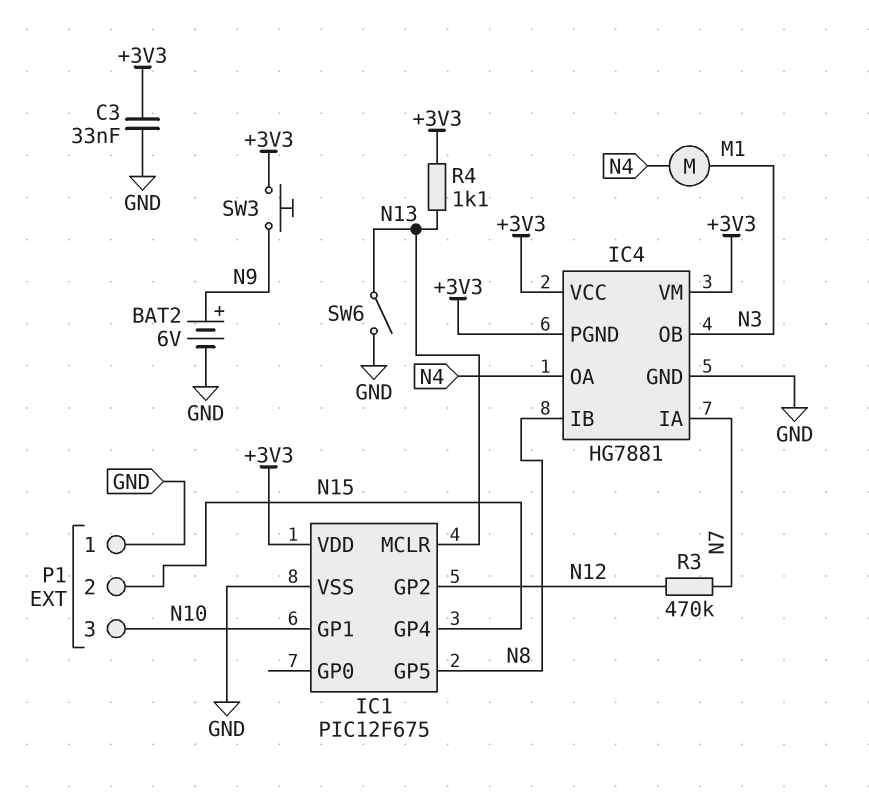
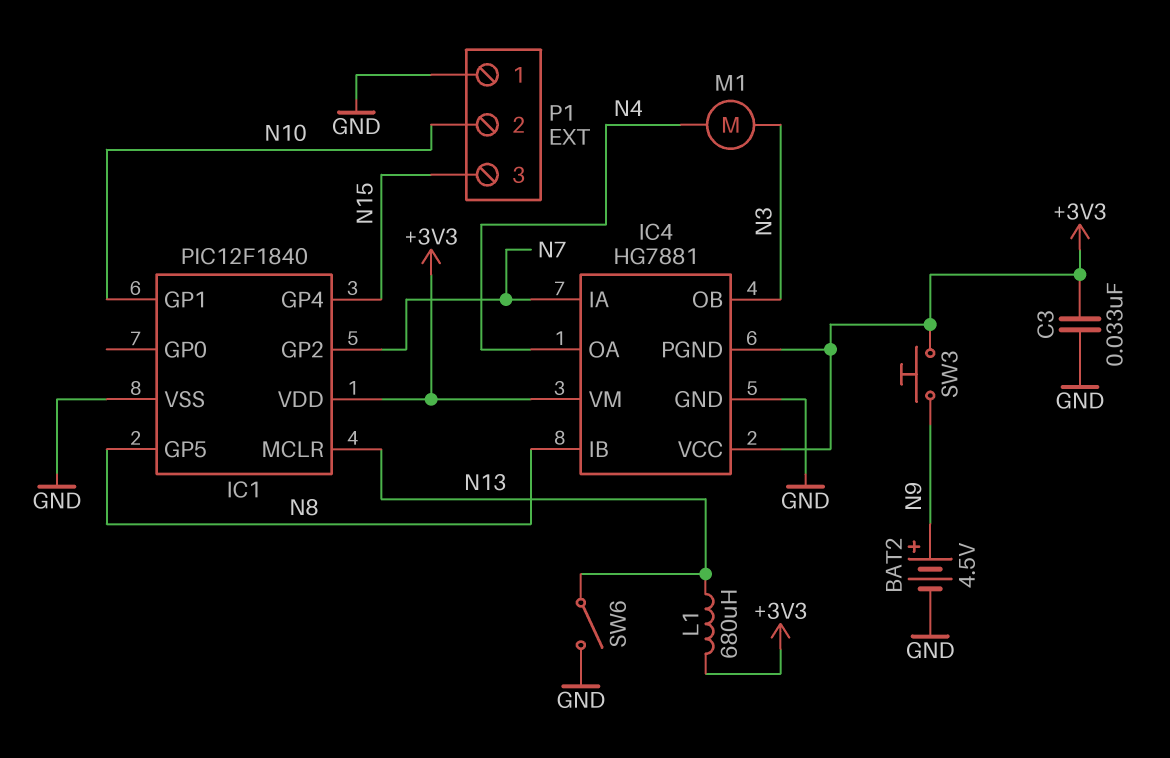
BAT2: 6V (plus N9, minus GND) -> 4.5V (plus N9, minus GND)
IC1: PIC12F675 -> PIC12F1840
IC1 pin GP2: N12 -> N7
L1: none -> 680uH (+3V3, N13)
P1 pin 2: N15 -> N10
P1 pin 3: N10 -> N15
R3: 470k (N7, N12) -> none
R4: 1.1k (+3V3, N13) -> none

